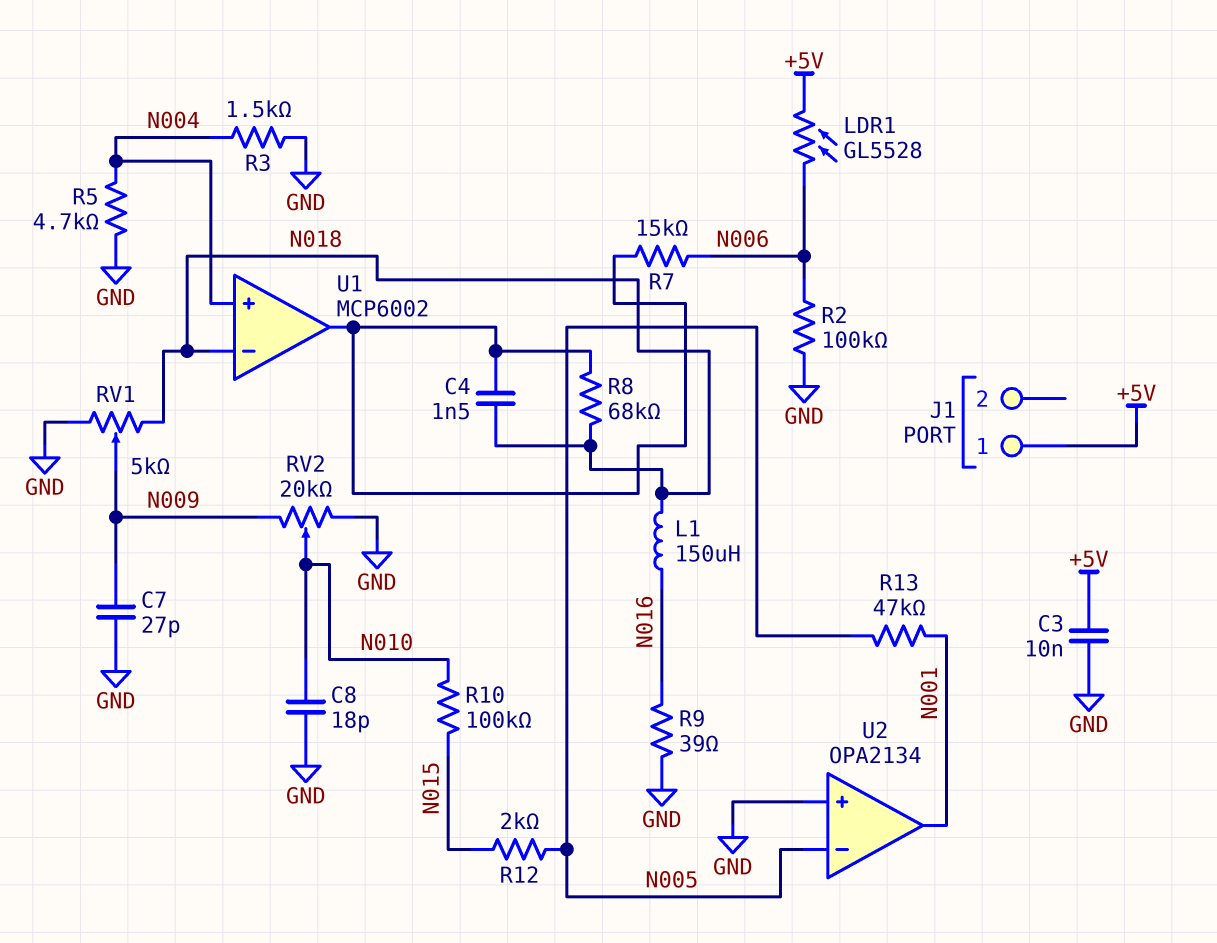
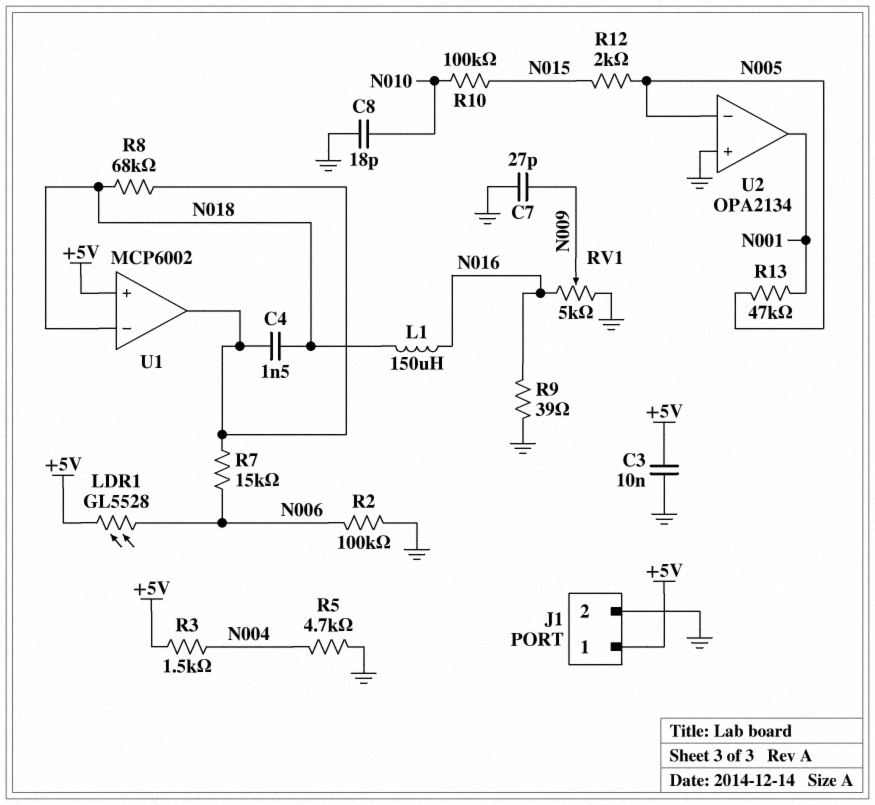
J1 pin 2: none -> GND
R3: 1.5k (GND, N004) -> 1.5k (+5V, N004)
RV1: 5k (GND, N018, wiper N009) -> 5k (GND, N016, wiper N009)
RV2: 20k (GND, N009, wiper N010) -> none
U1 pin in+: N004 -> +5V

